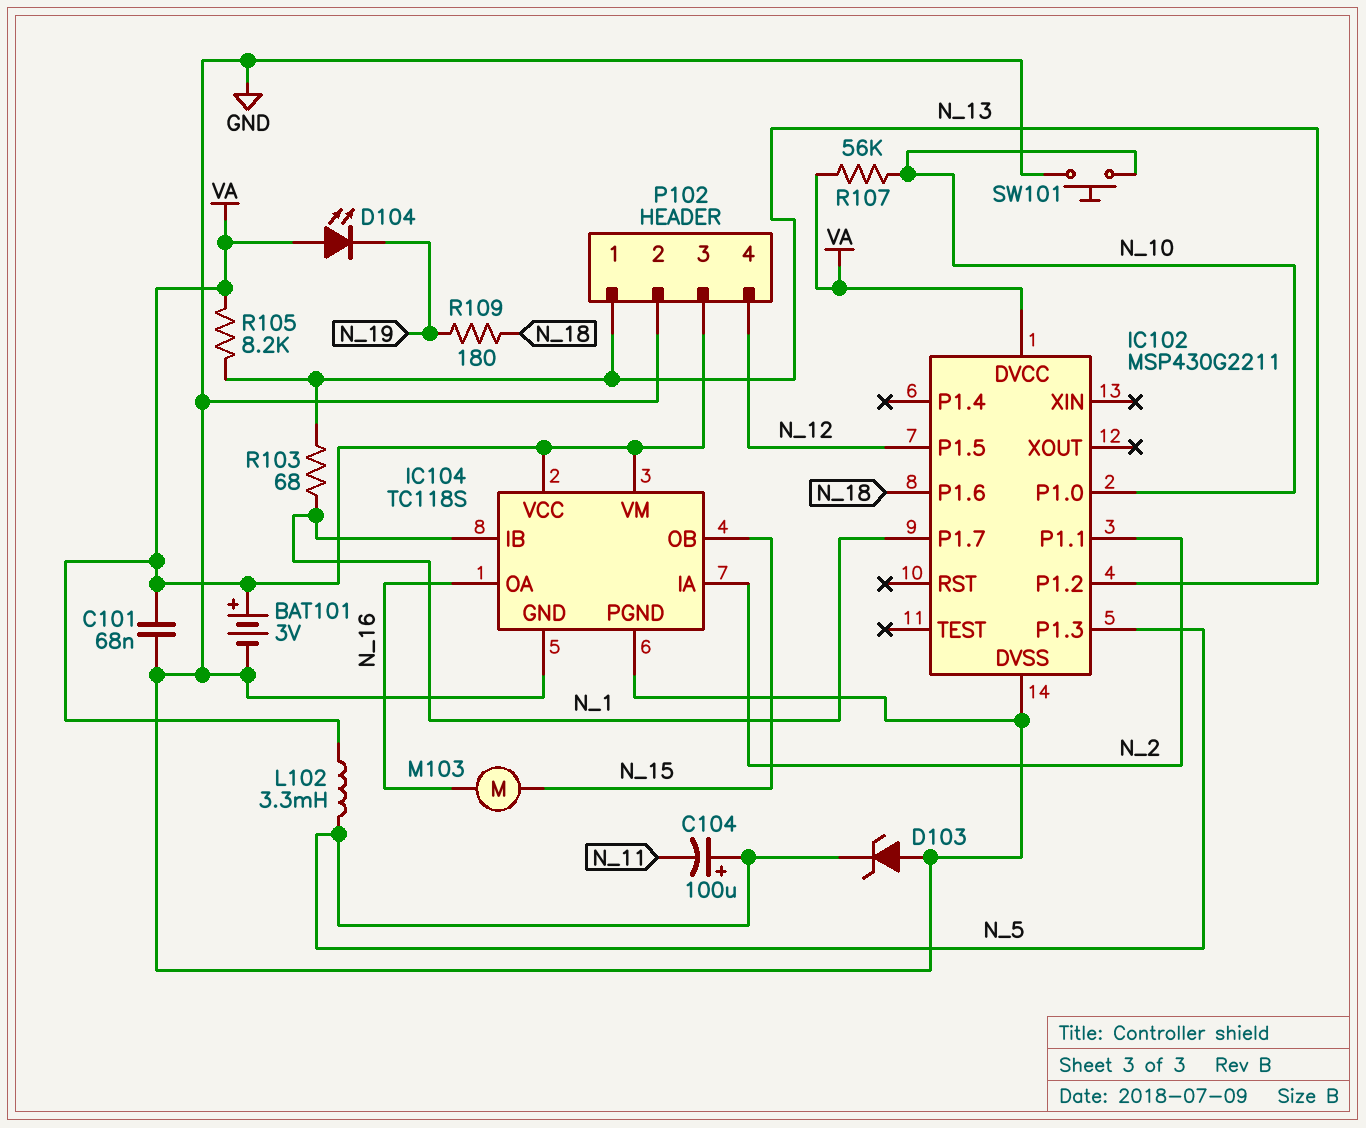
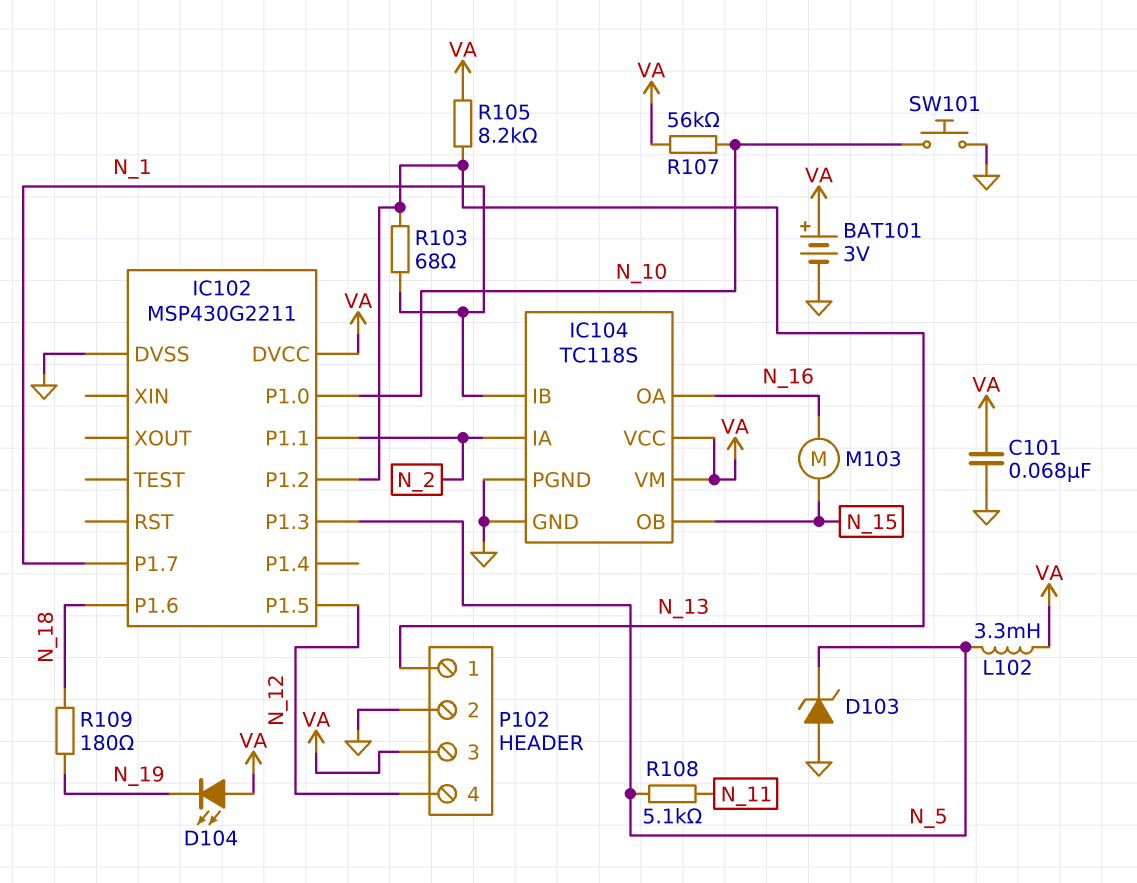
C104: 100uF (plus N_5, minus N_11) -> none
R108: none -> 5.1k (N_5, N_11)

